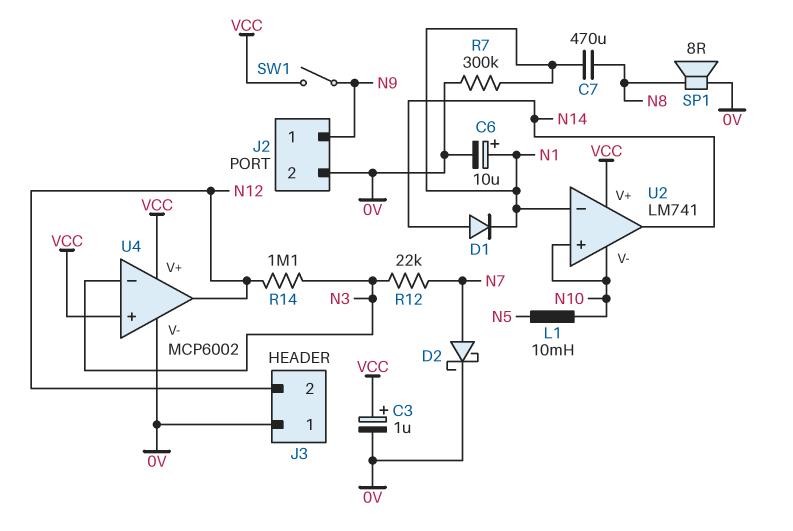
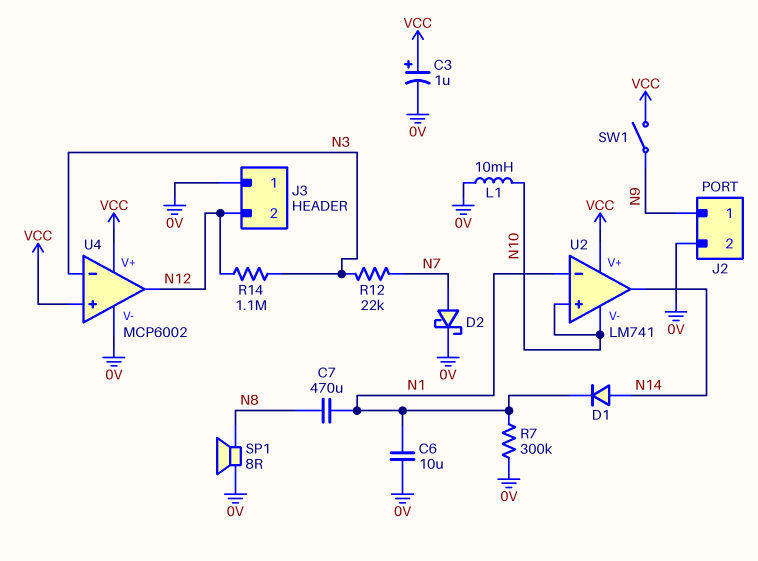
C6: 10uF (plus N1, minus 0V) -> 10uF (0V, N1)
L1: 10mH (N5, N10) -> 10mH (0V, N10)

